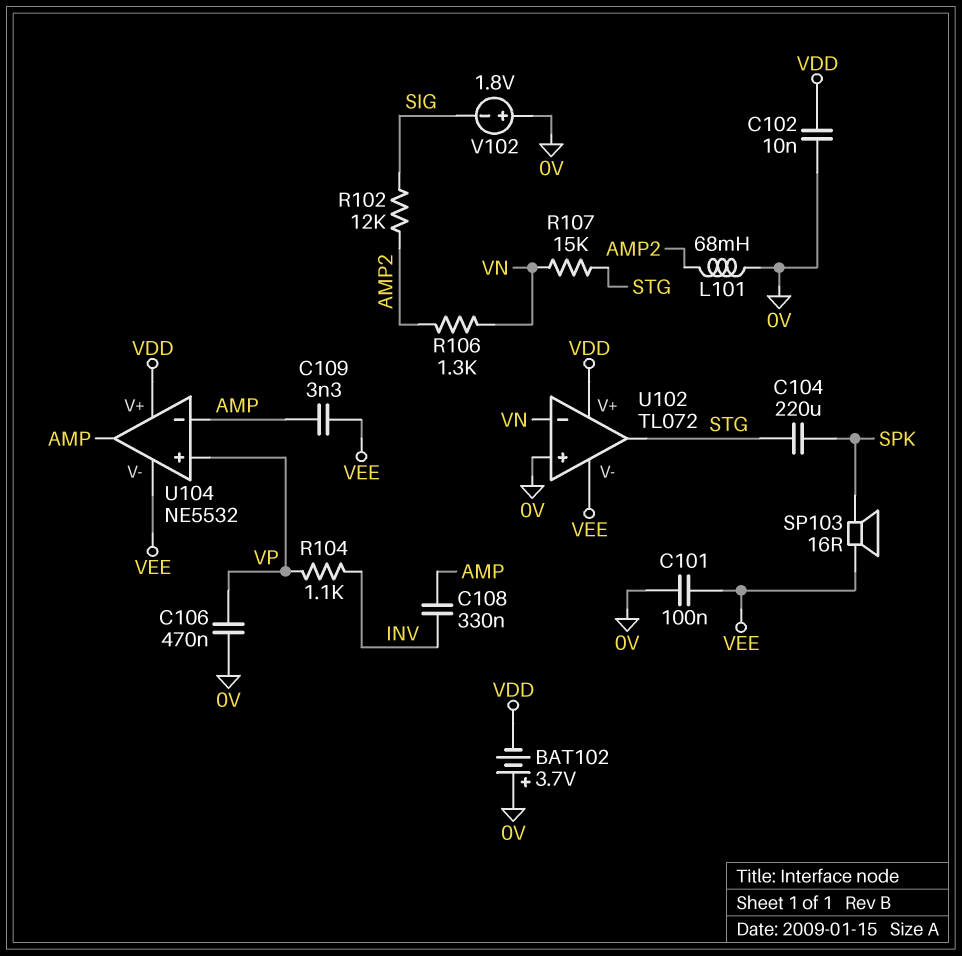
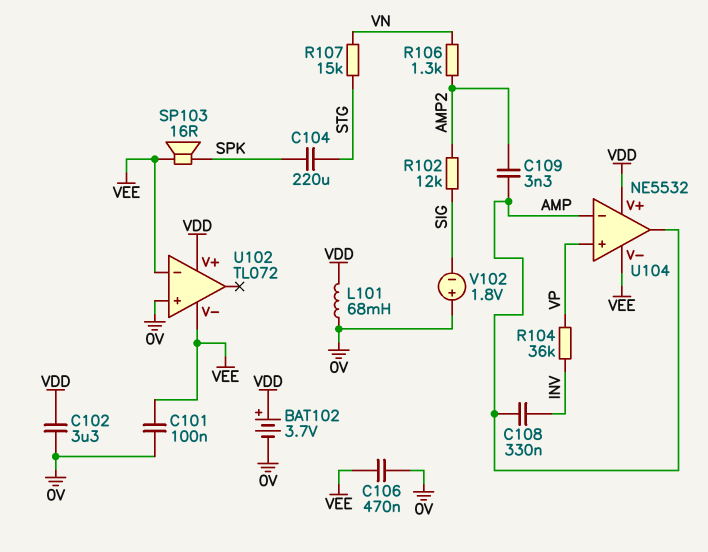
BAT102: 3.7V (plus 0V, minus VDD) -> 3.7V (plus VDD, minus 0V)
C102: 10nF (0V, VDD) -> 3.3uF (0V, VDD)
C106: 470nF (0V, VP) -> 470nF (0V, VEE)
C109: 3.3nF (AMP, VEE) -> 3.3nF (AMP, AMP2)
L101: 68mH (0V, AMP2) -> 68mH (0V, VDD)
R104: 1.1k (INV, VP) -> 36k (INV, VP)
U102 pin in-: VN -> VEE
U102 pin out: STG -> none

